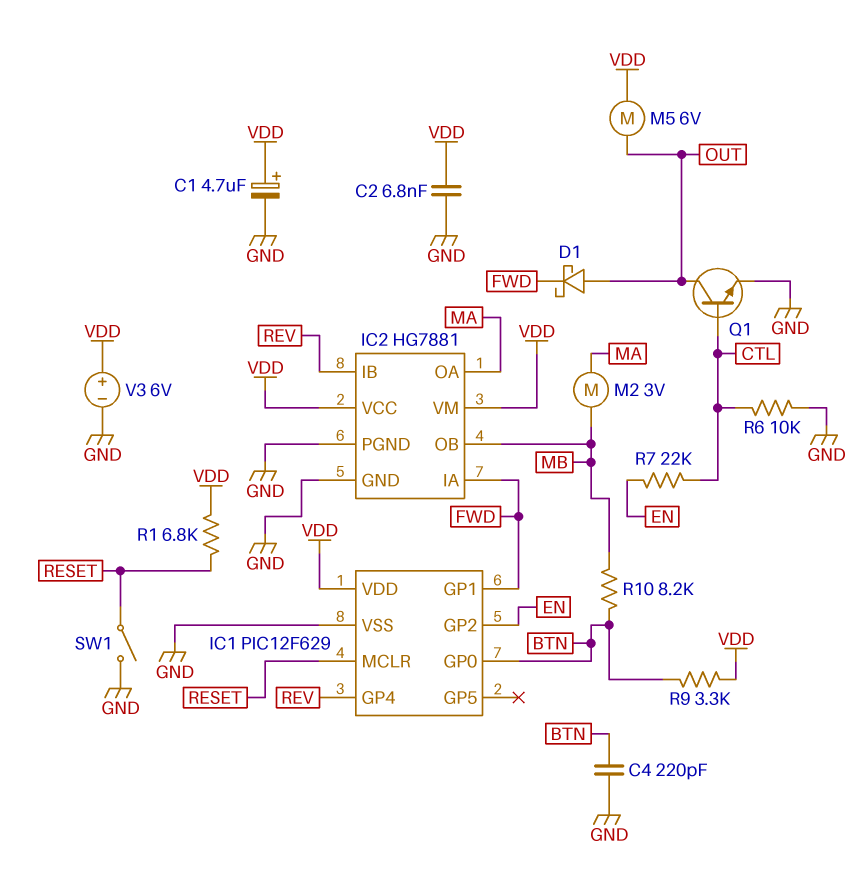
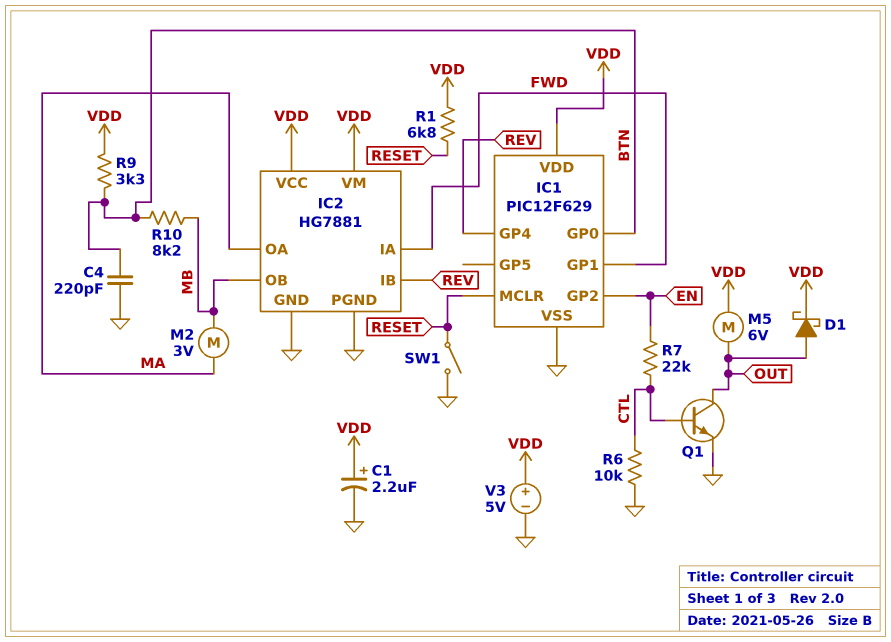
C1: 4.7uF (plus VDD, minus GND) -> 2.2uF (plus VDD, minus GND)
C2: 6.8nF (GND, VDD) -> none
D1: schottky (A OUT, K FWD) -> schottky (A OUT, K VDD)
V3: 6V (plus VDD, minus GND) -> 5V (plus VDD, minus GND)

